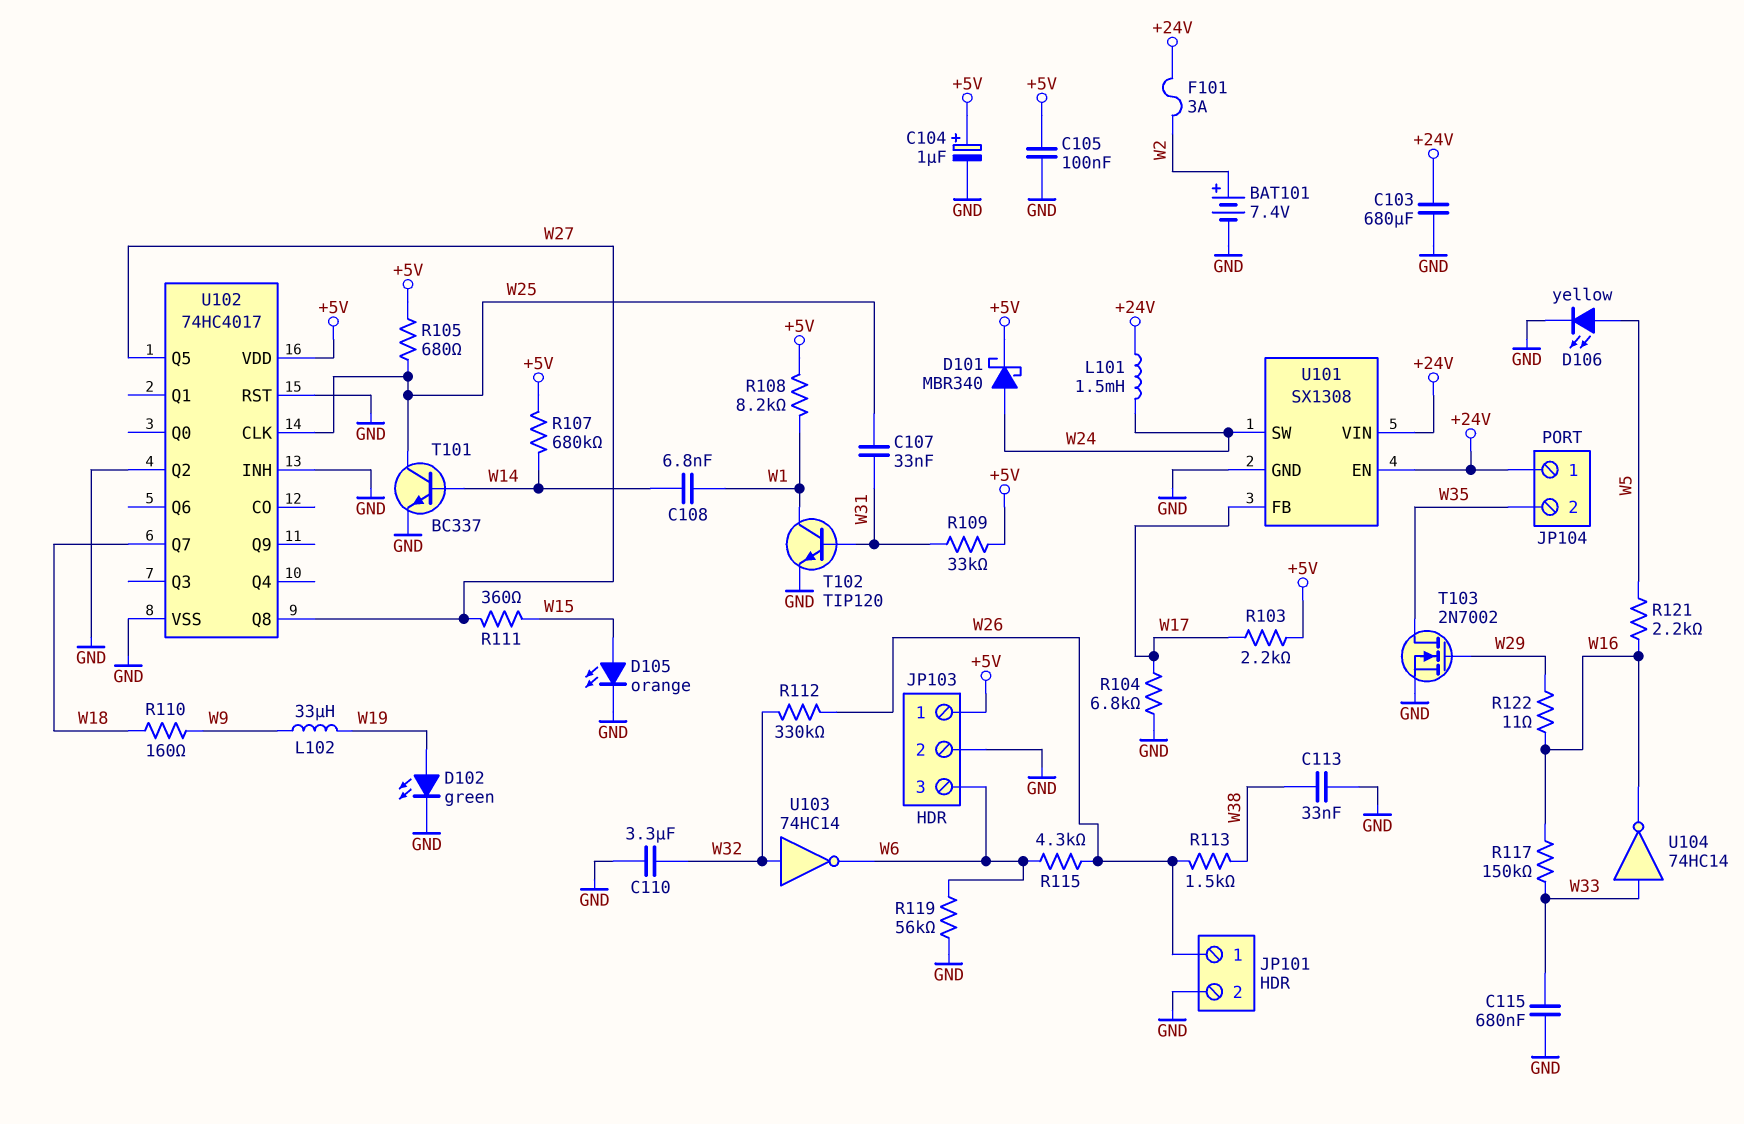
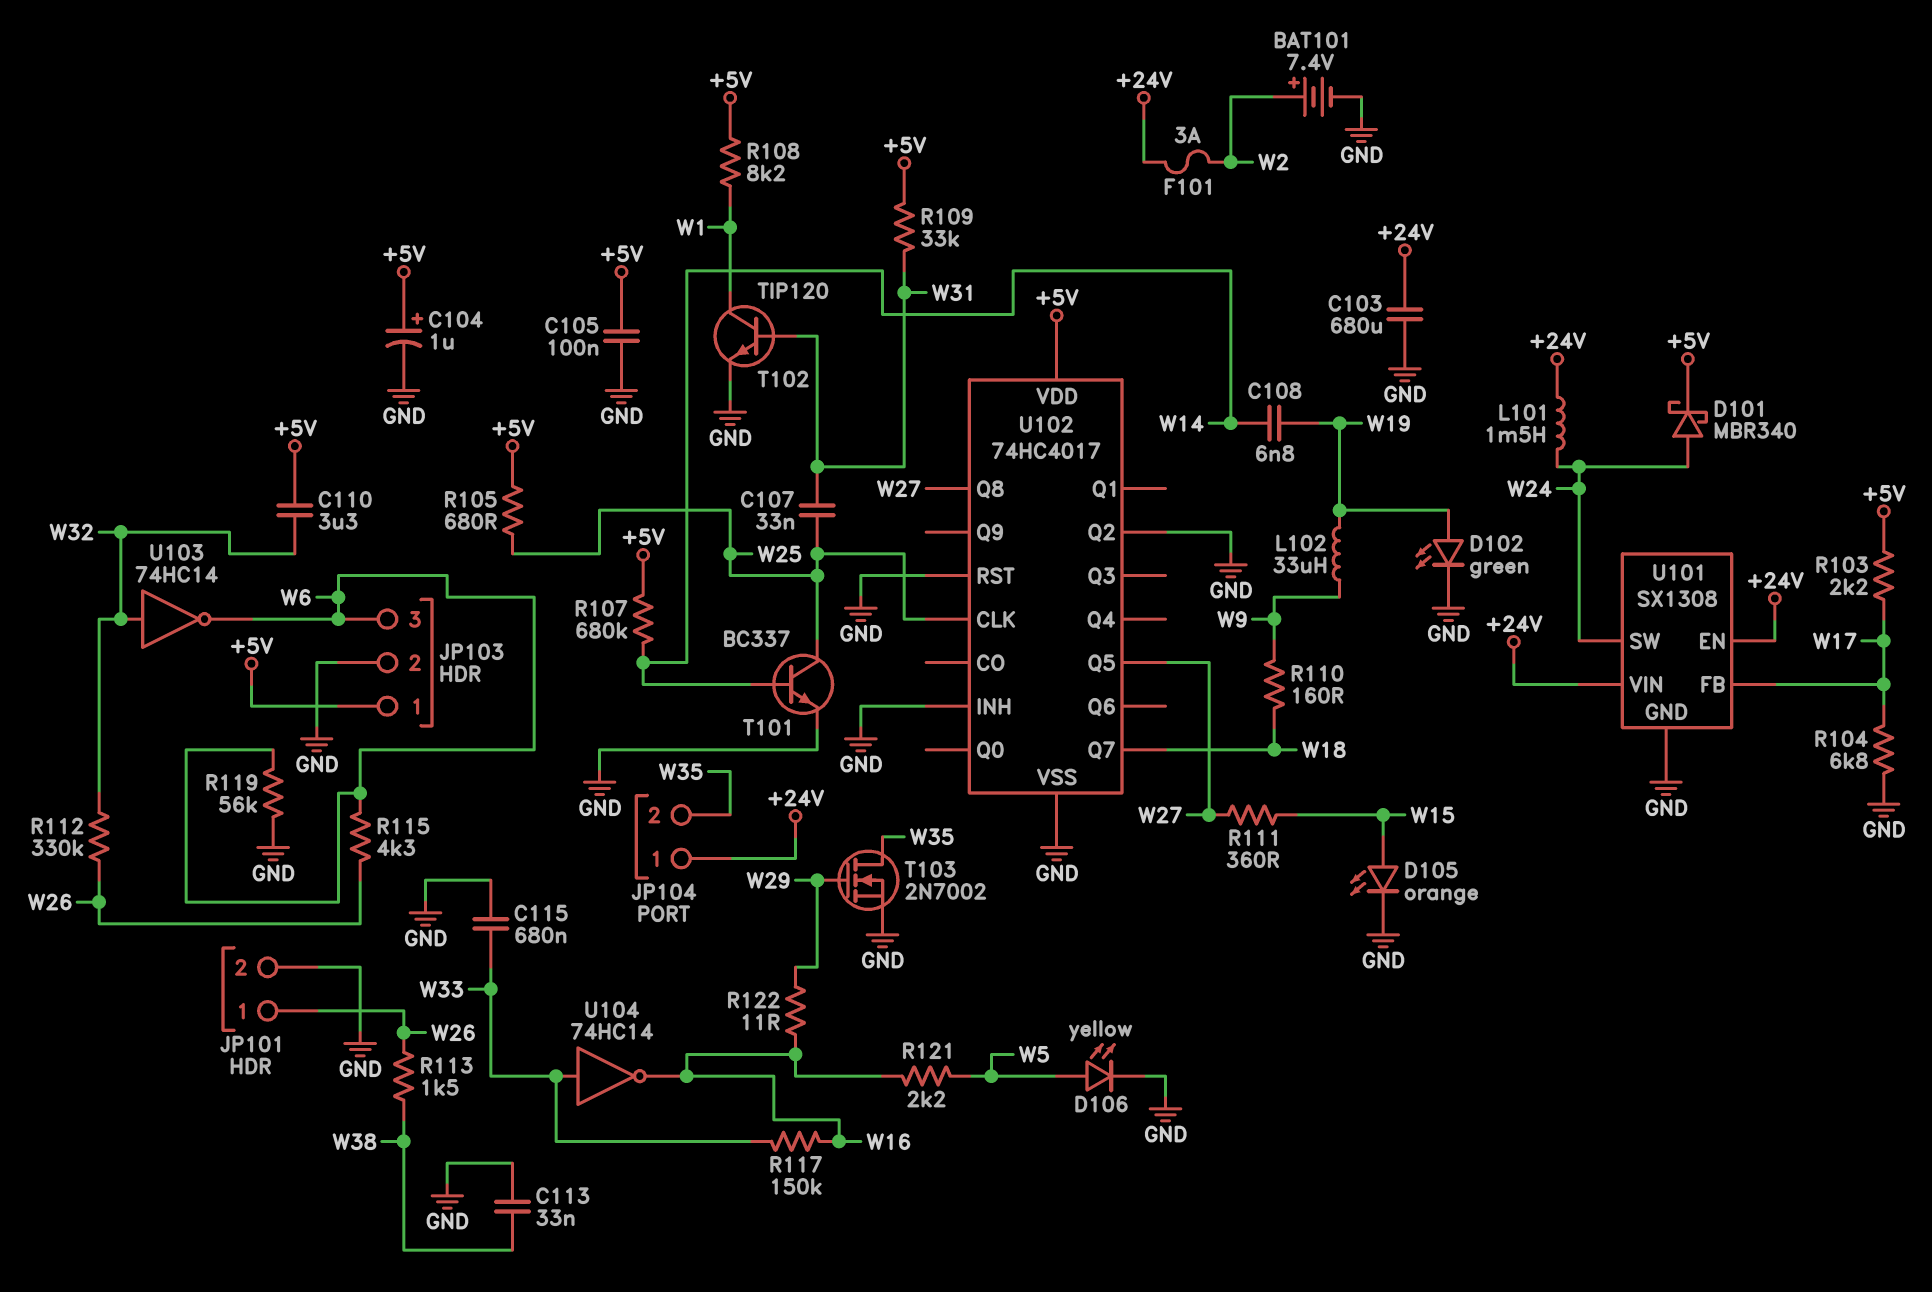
C108: 6.8nF (W1, W14) -> 6.8nF (W14, W19)
C110: 3.3uF (GND, W32) -> 3.3uF (+5V, W32)

